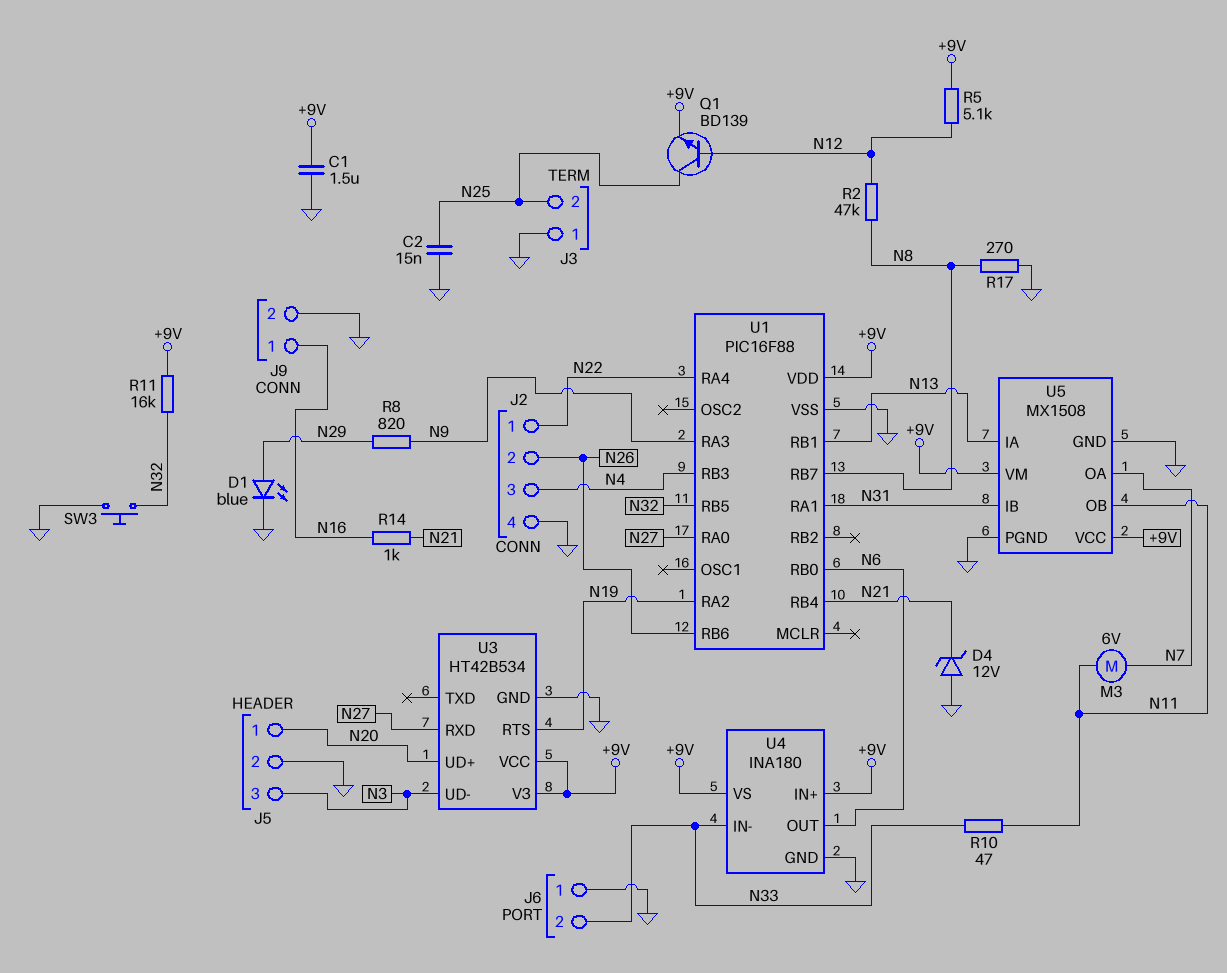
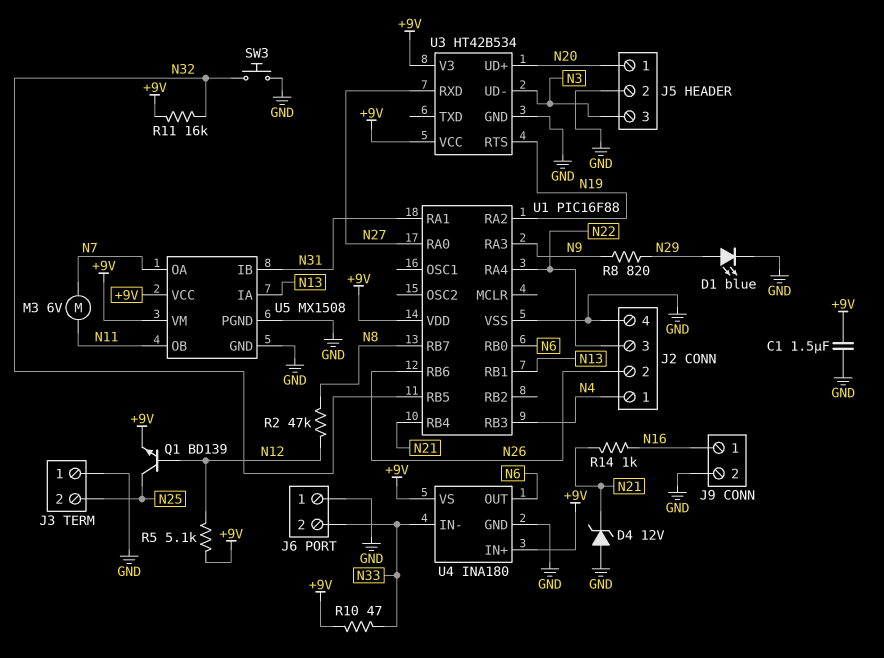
C2: 15nF (GND, N25) -> none
J2 pin 1: N22 -> N4
J2 pin 3: N4 -> N22
R10: 47 (N11, N33) -> 47 (+9V, N33)
R17: 270 (GND, N8) -> none

